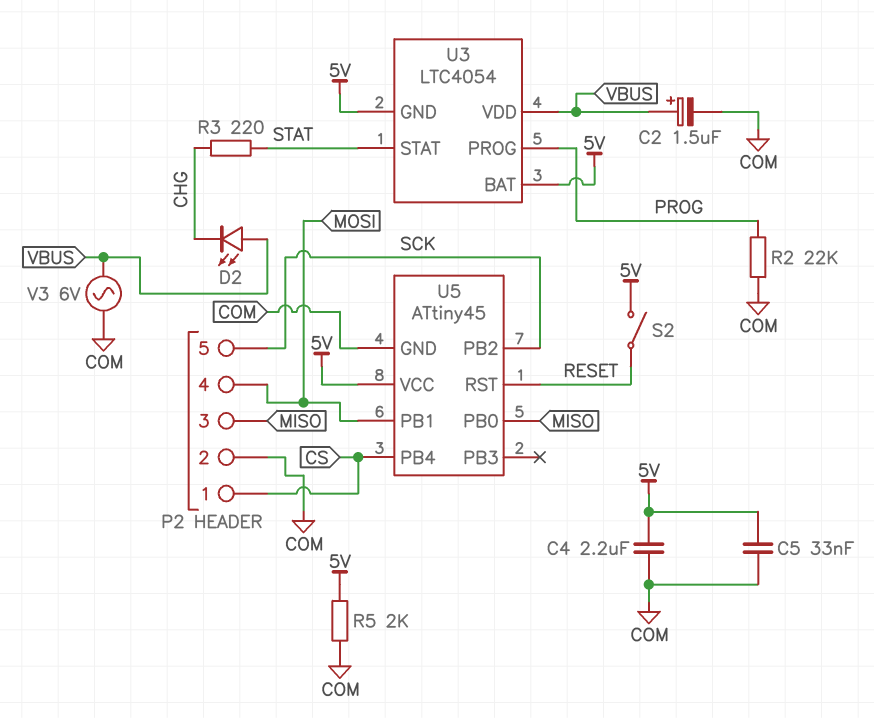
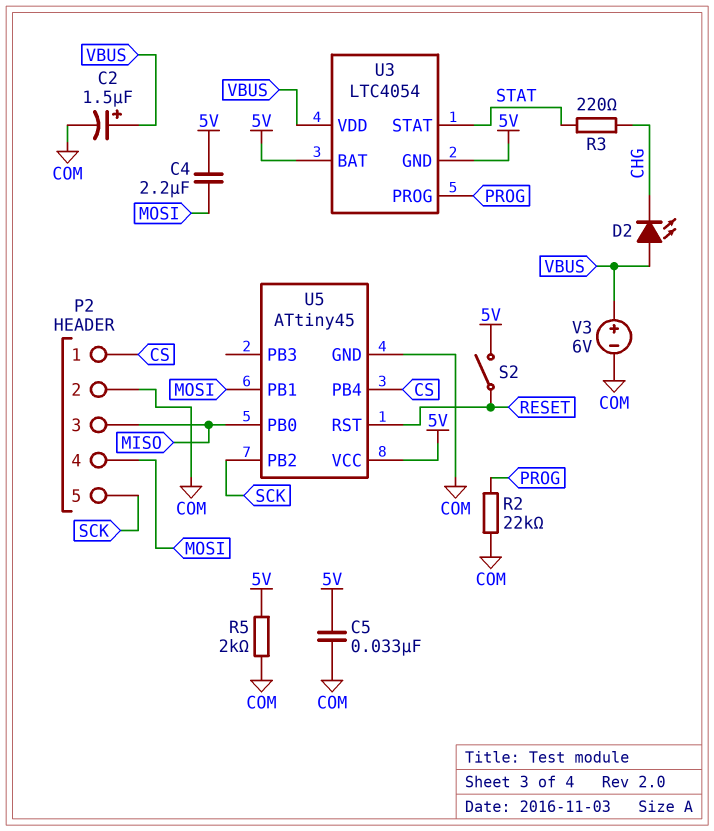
C4: 2.2uF (5V, COM) -> 2.2uF (5V, MOSI)
V3: AC 6V (COM, VBUS) -> 6V (plus VBUS, minus COM)

